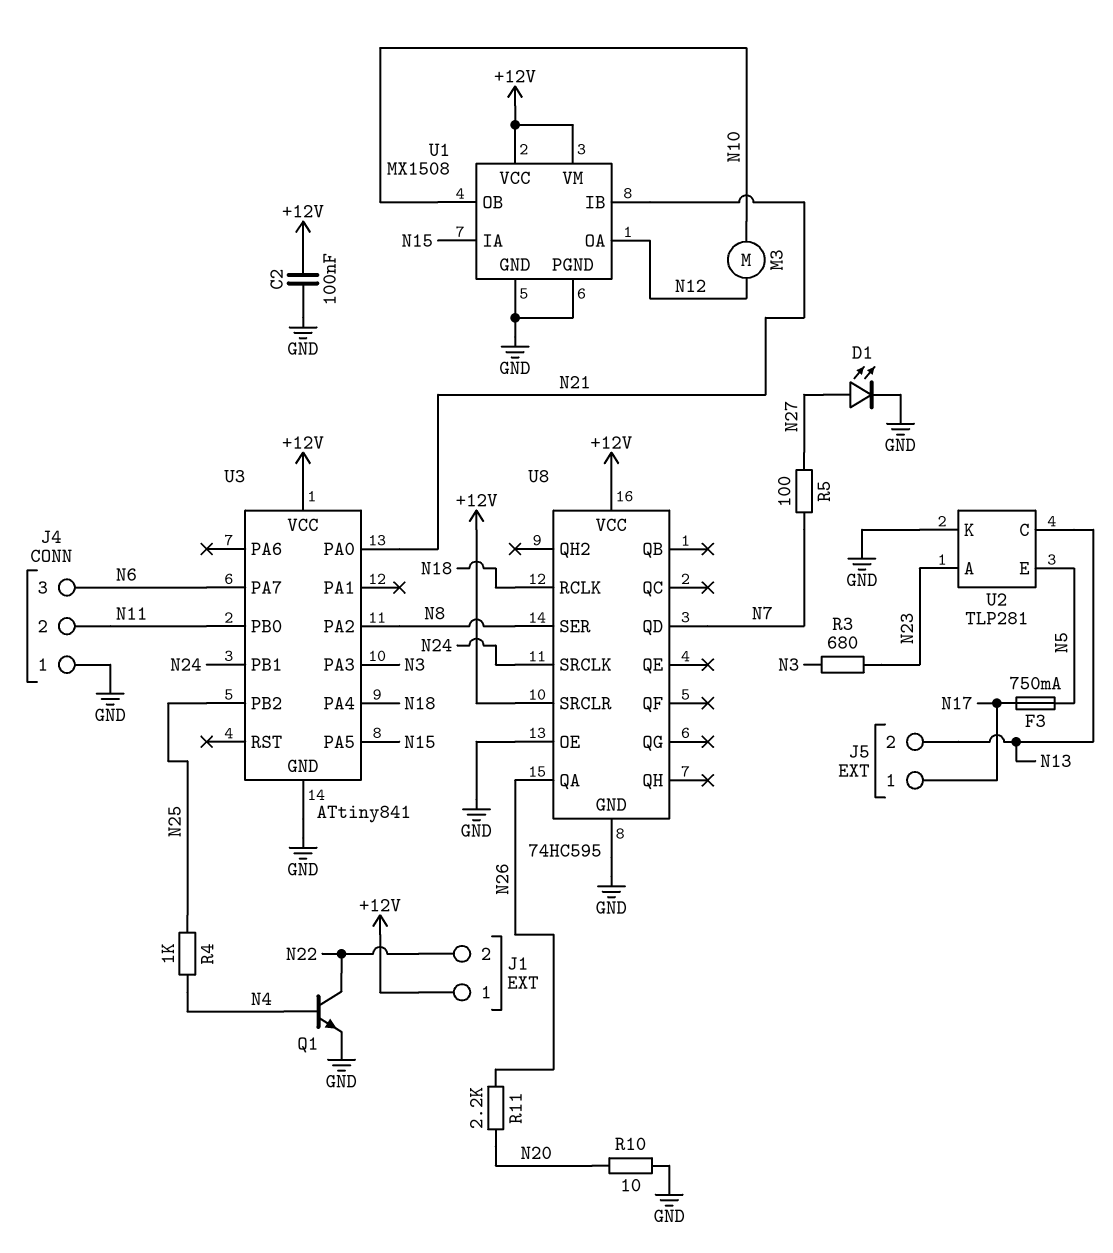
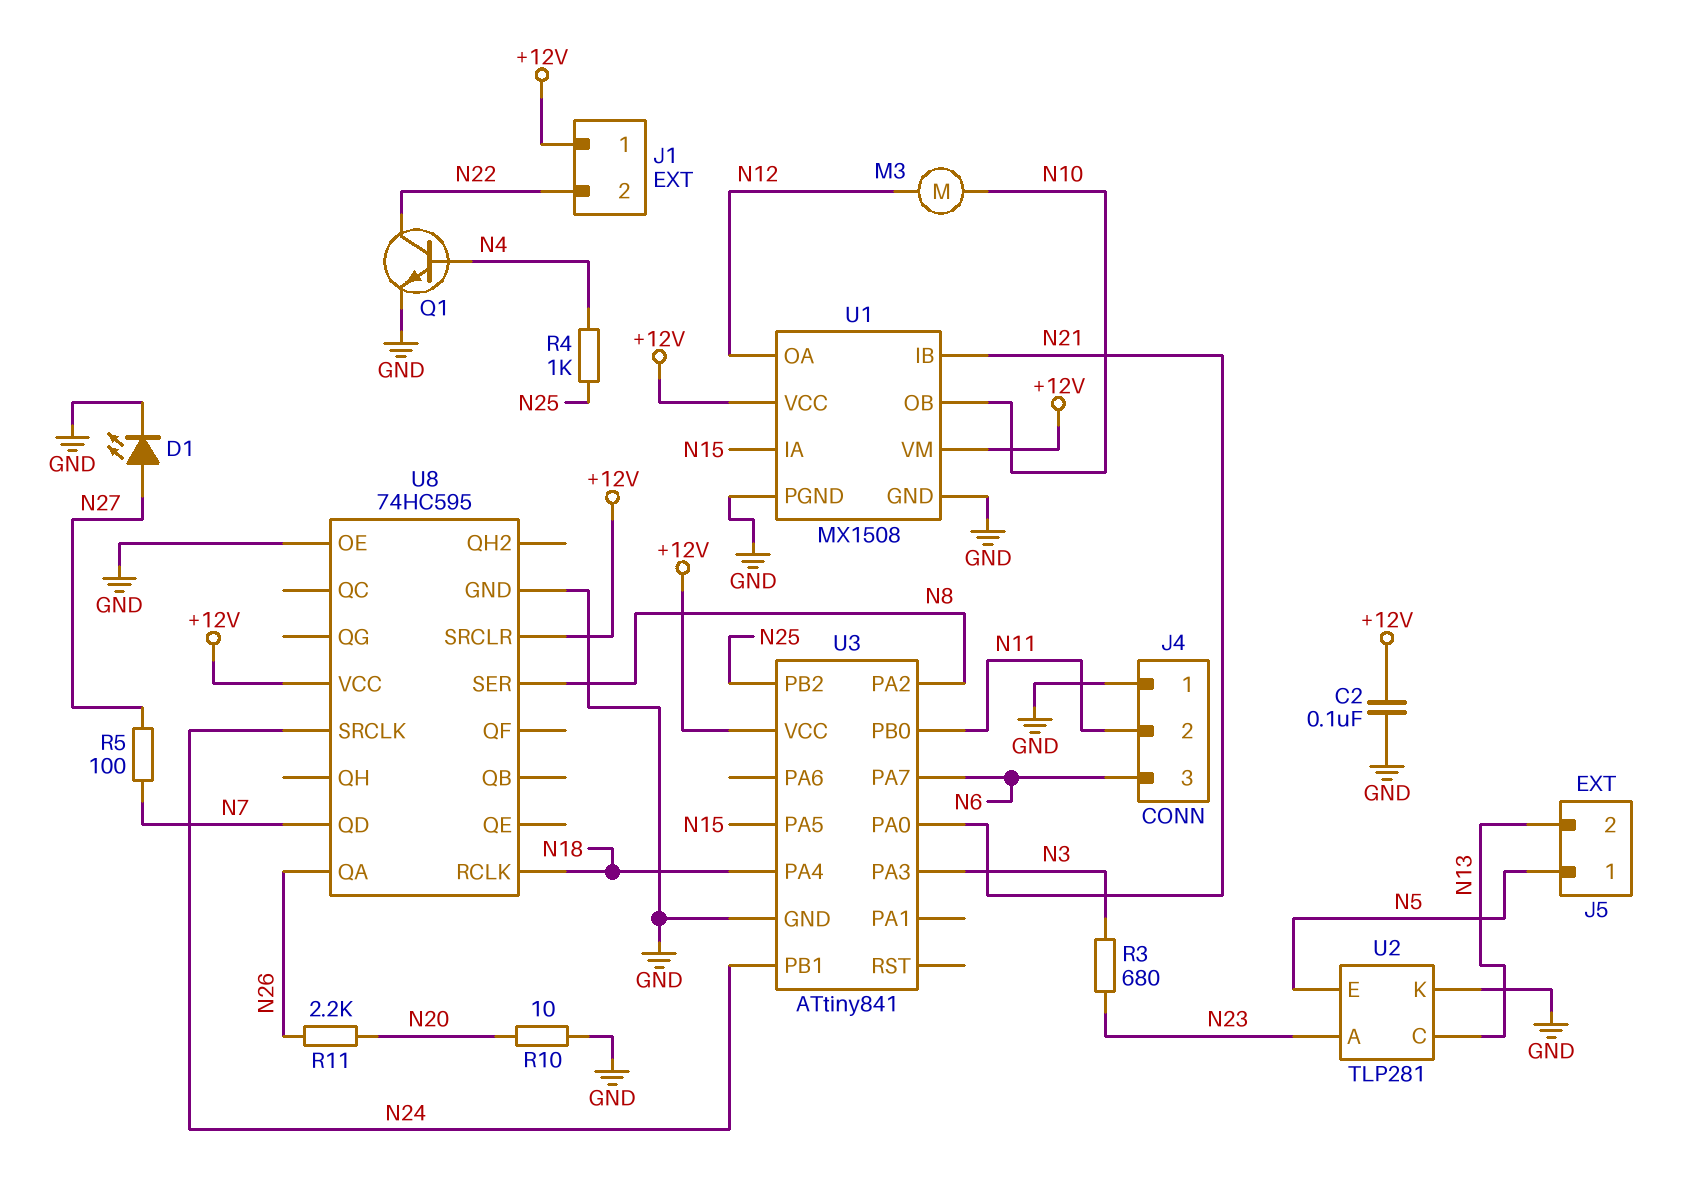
F3: 750mA (N5, N17) -> none
J5 pin 1: N17 -> N5

